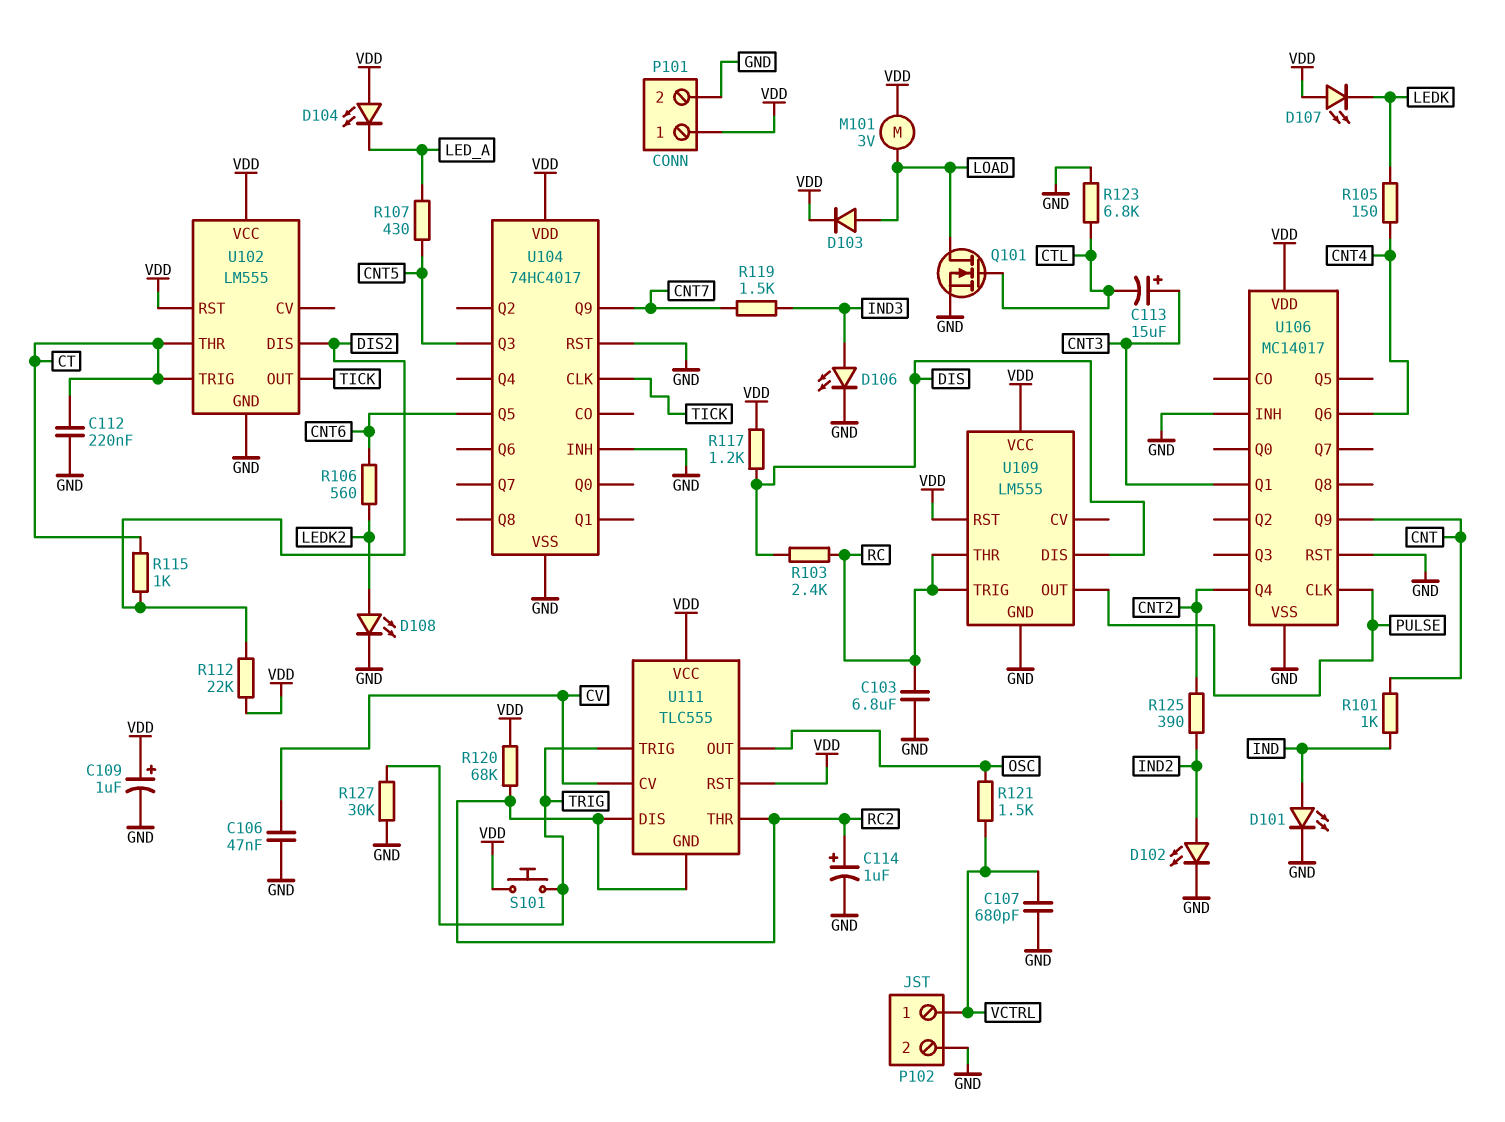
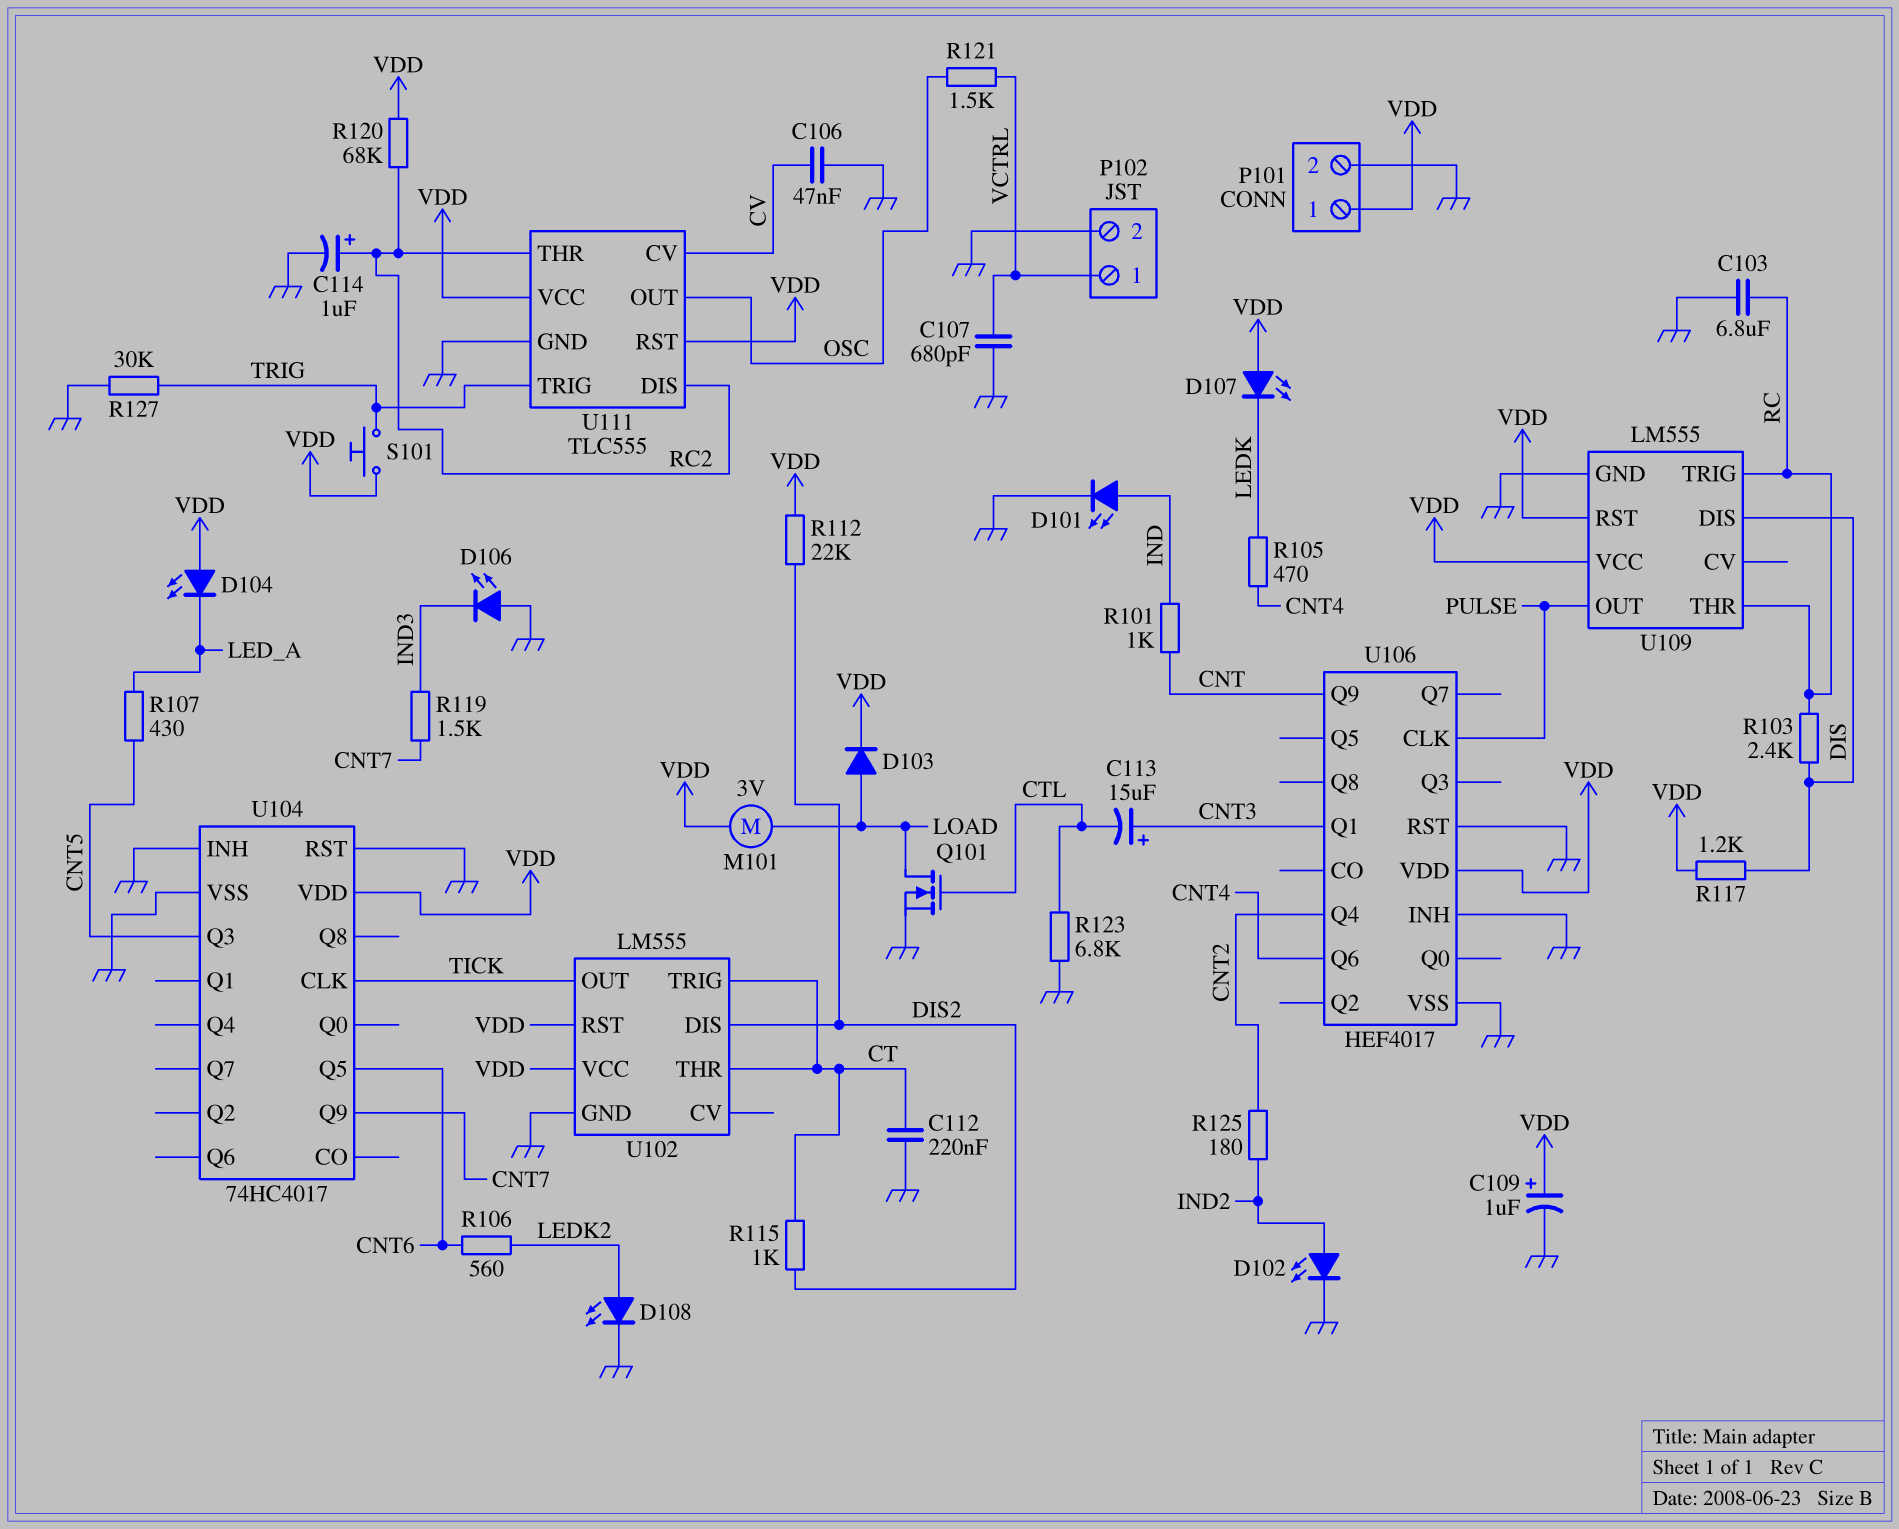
D106: LED (A IND3, K GND) -> LED (A GND, K IND3)
R105: 150 (CNT4, LEDK) -> 470 (CNT4, LEDK)
R125: 390 (CNT2, IND2) -> 180 (CNT2, IND2)
U106: MC14017 -> HEF4017
U111 pin GND: RC2 -> GND

